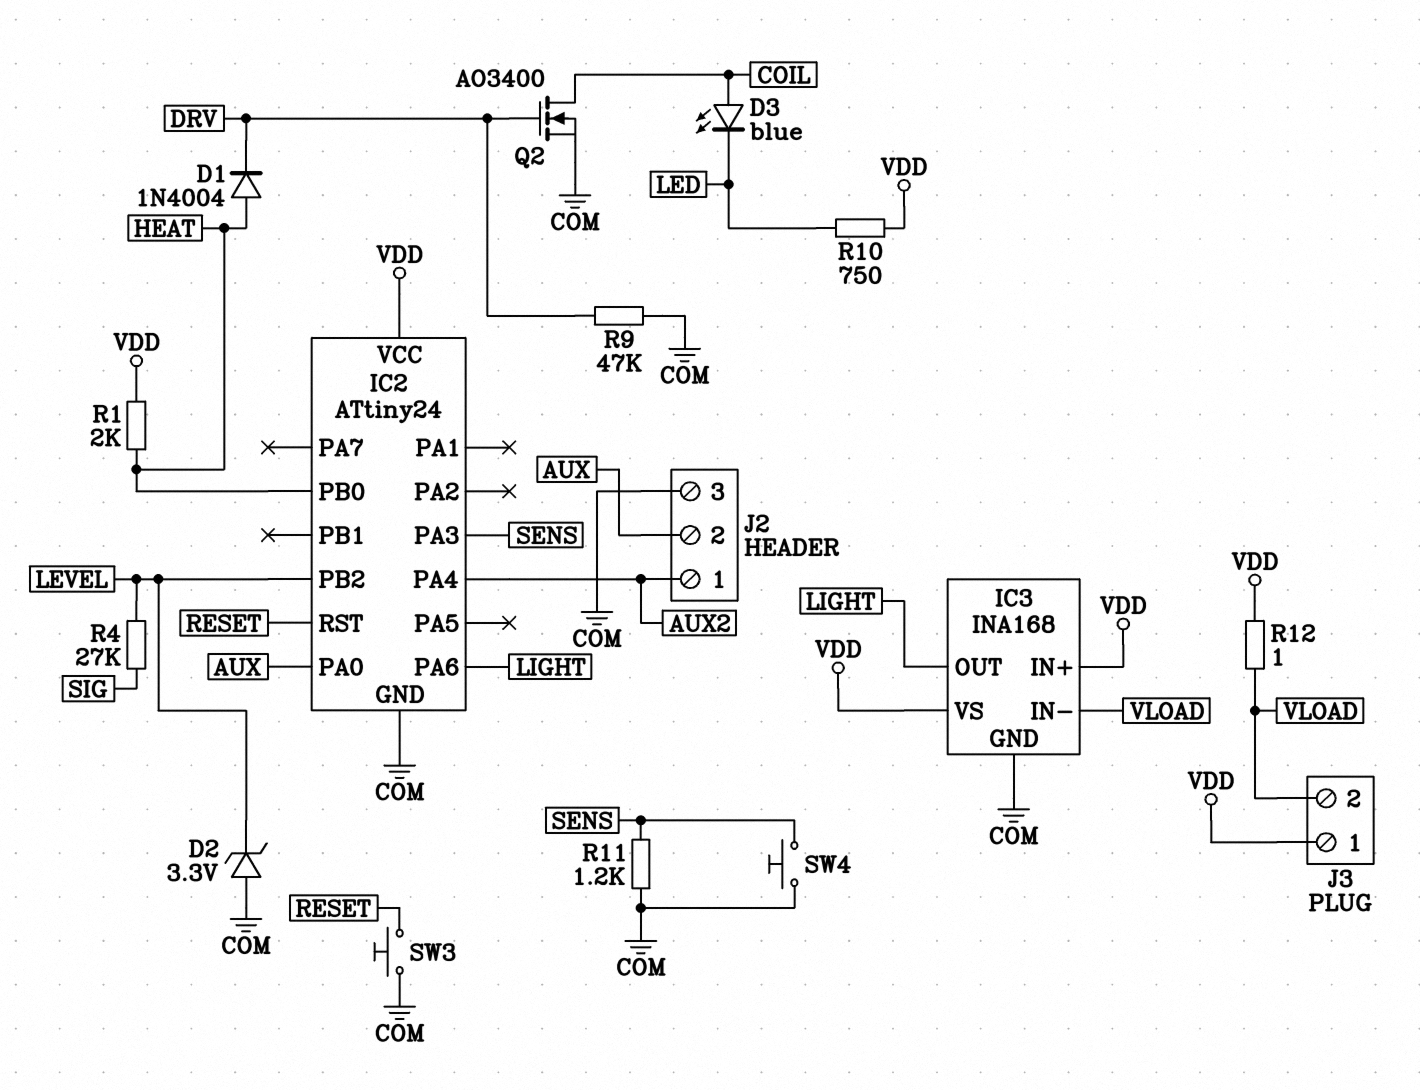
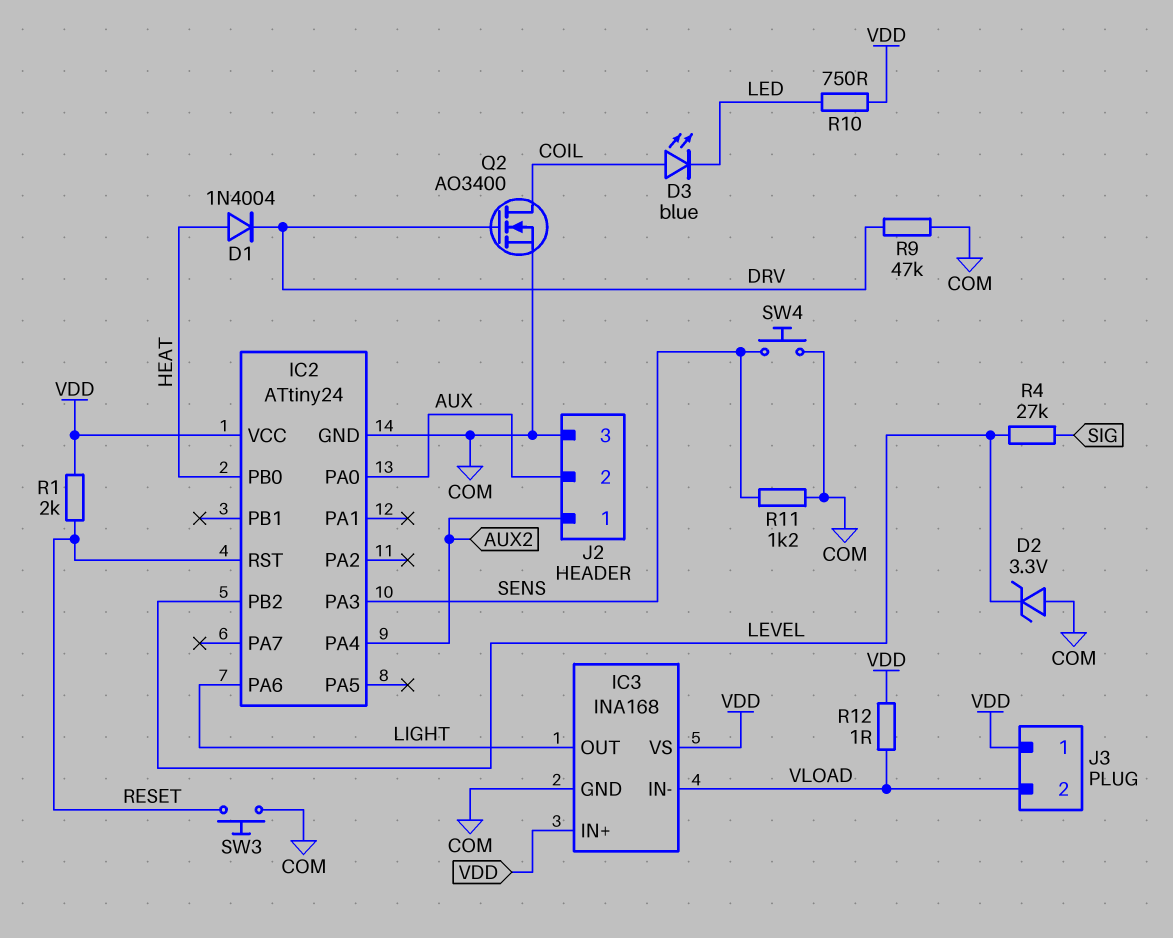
R1: 2k (HEAT, VDD) -> 2k (RESET, VDD)

